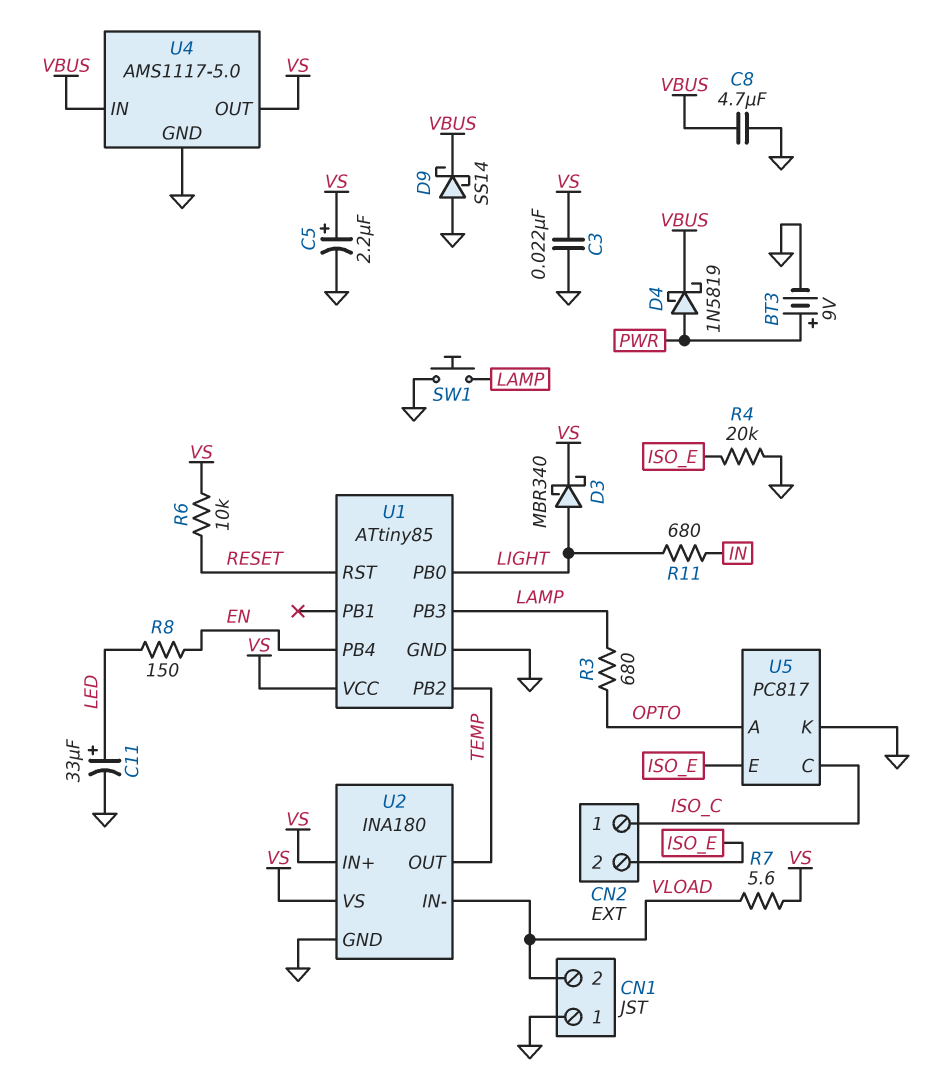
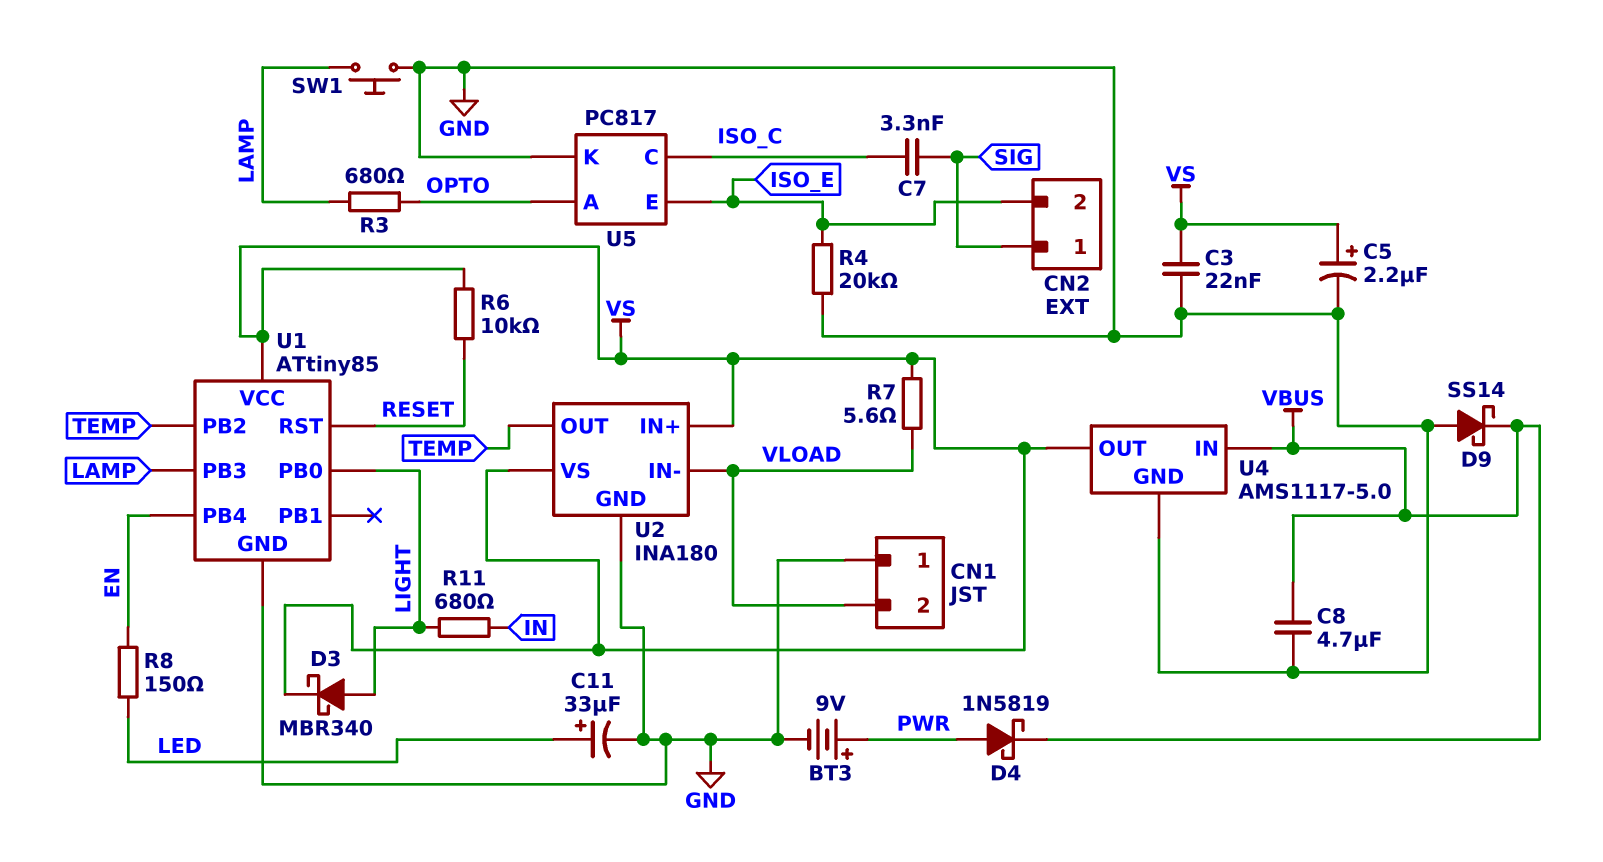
C7: none -> 3.3nF (ISO_C, SIG)
CN2 pin 1: ISO_C -> SIG

